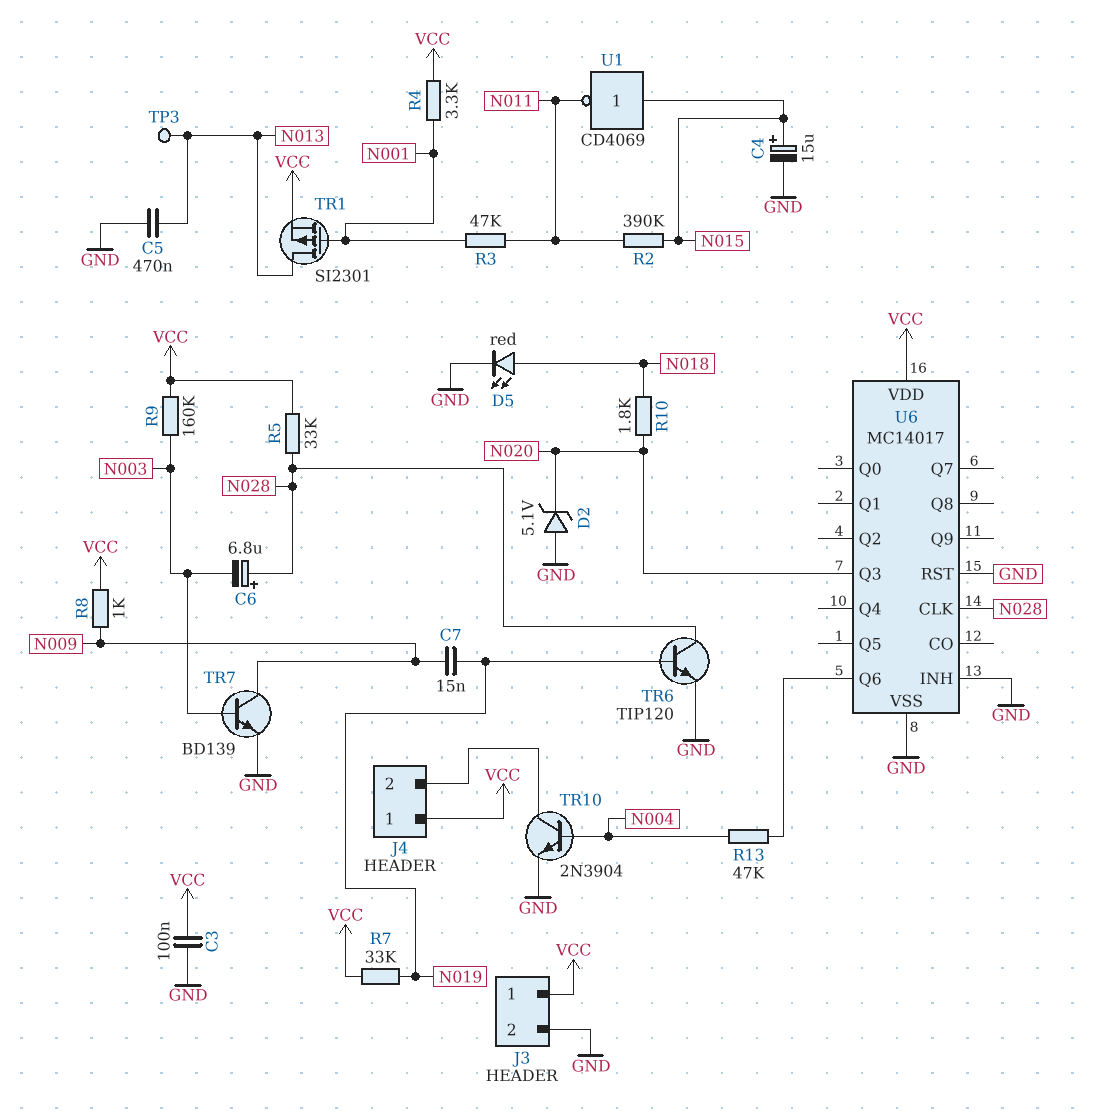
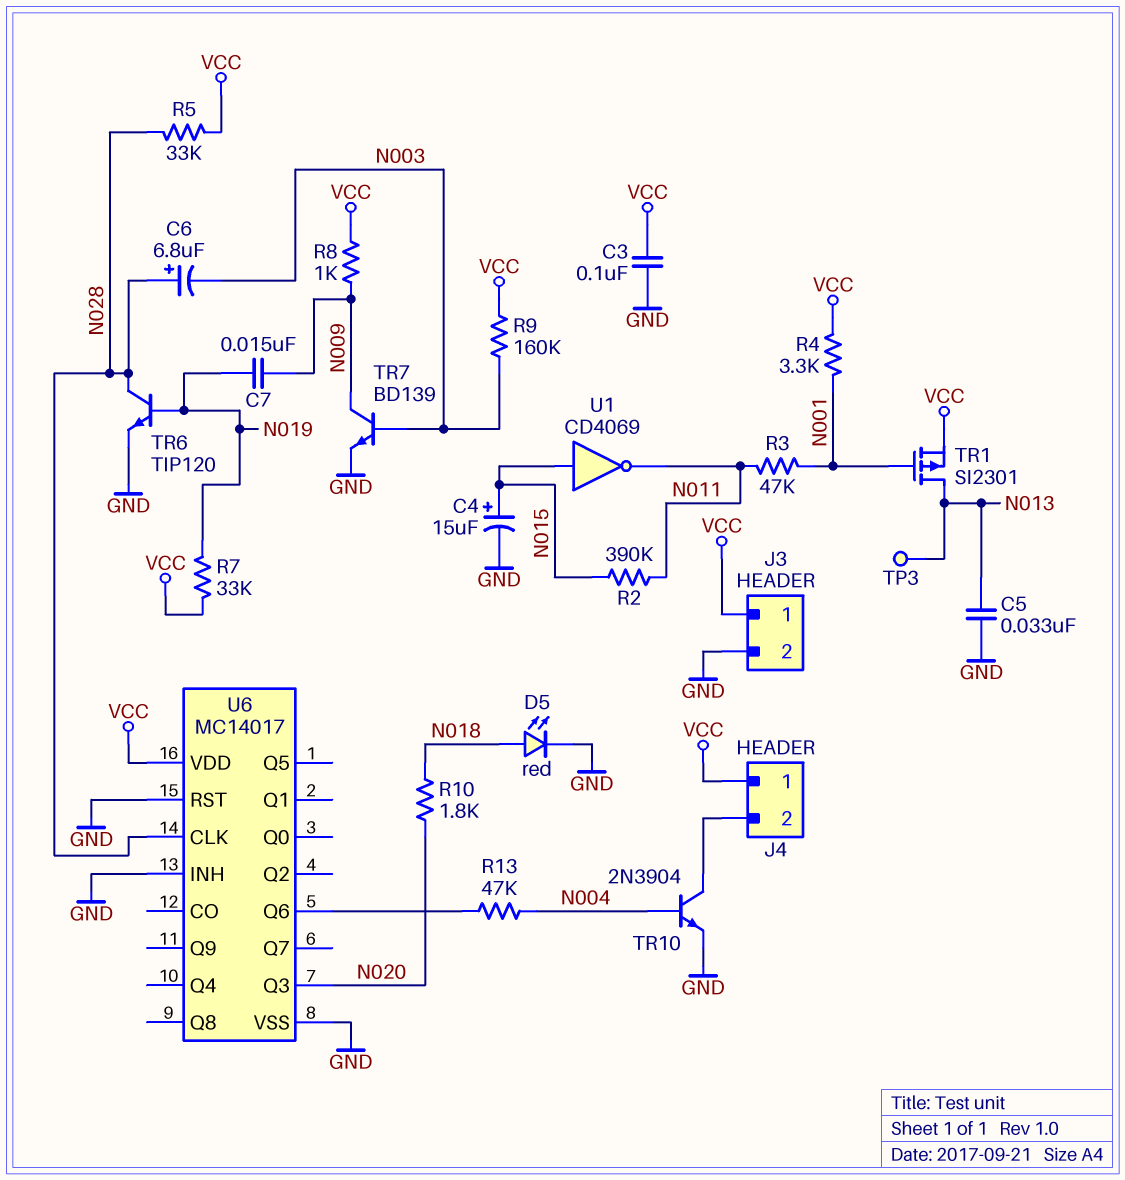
C5: 470nF (GND, N013) -> 33nF (GND, N013)
D2: zener 5.1V (A GND, K N020) -> none

